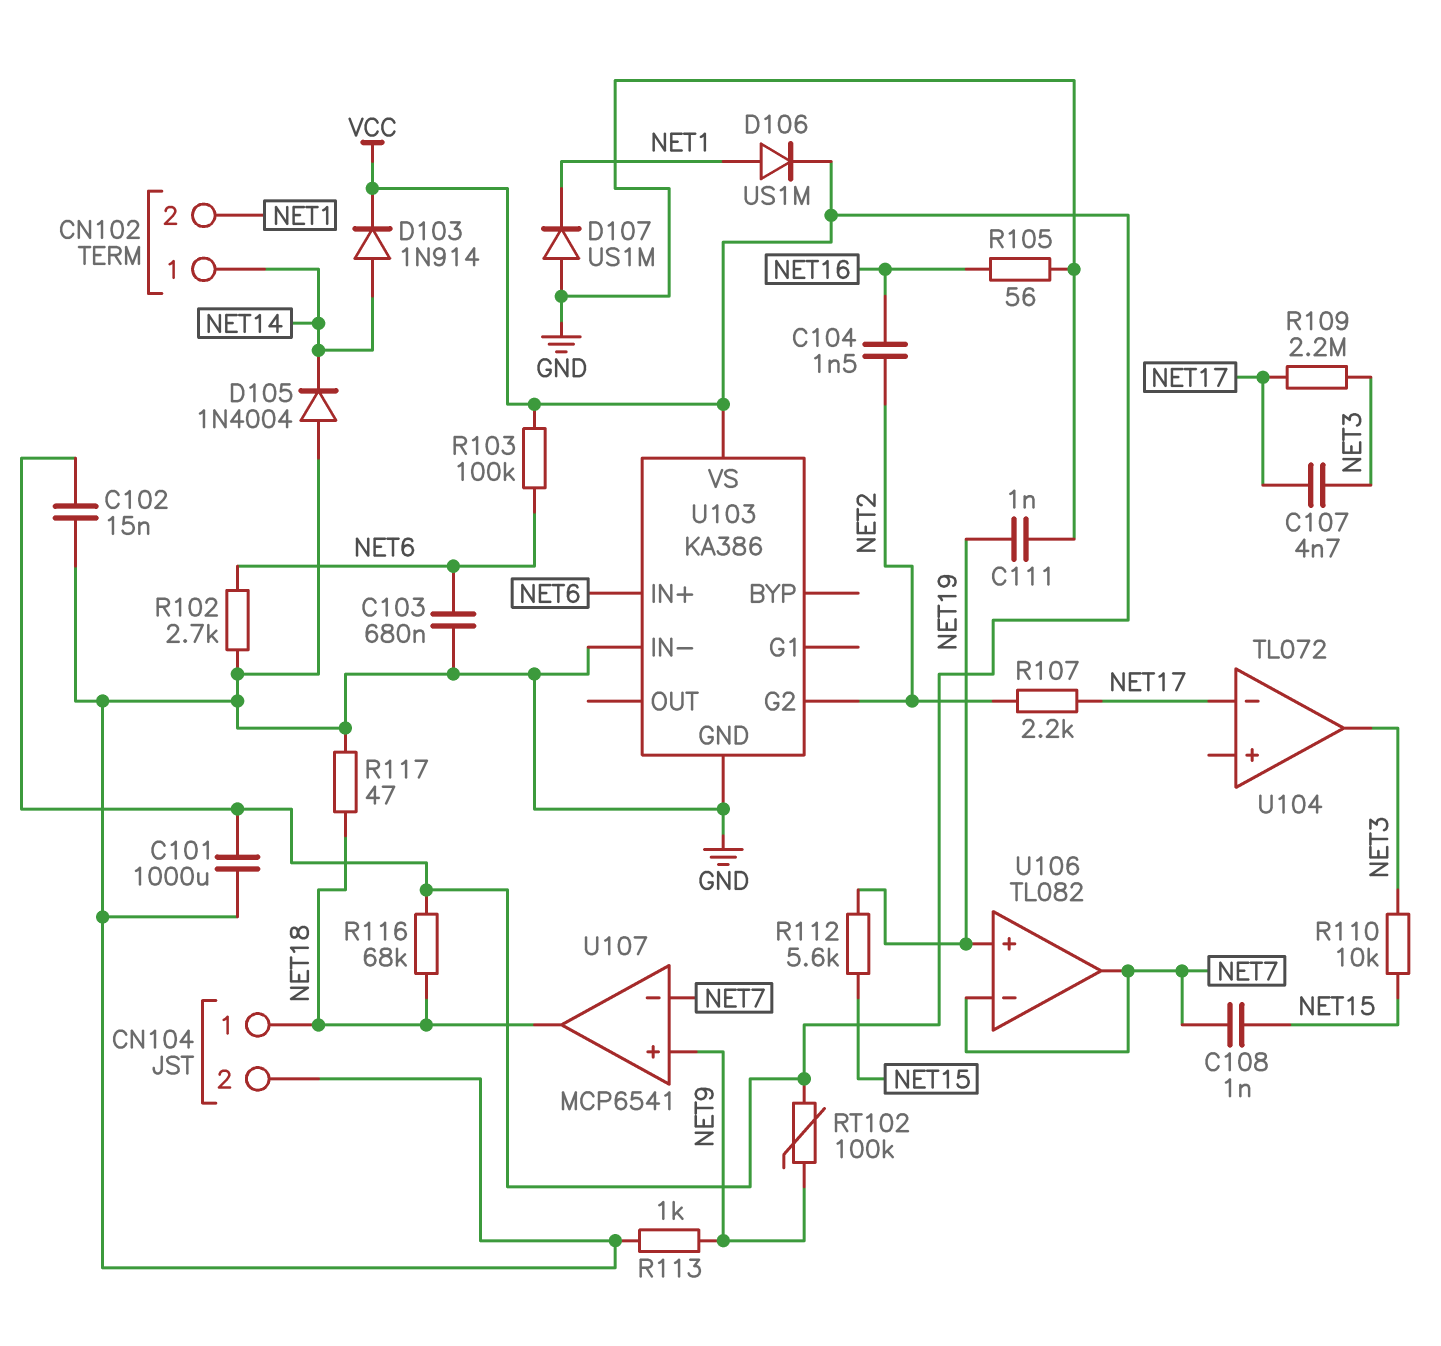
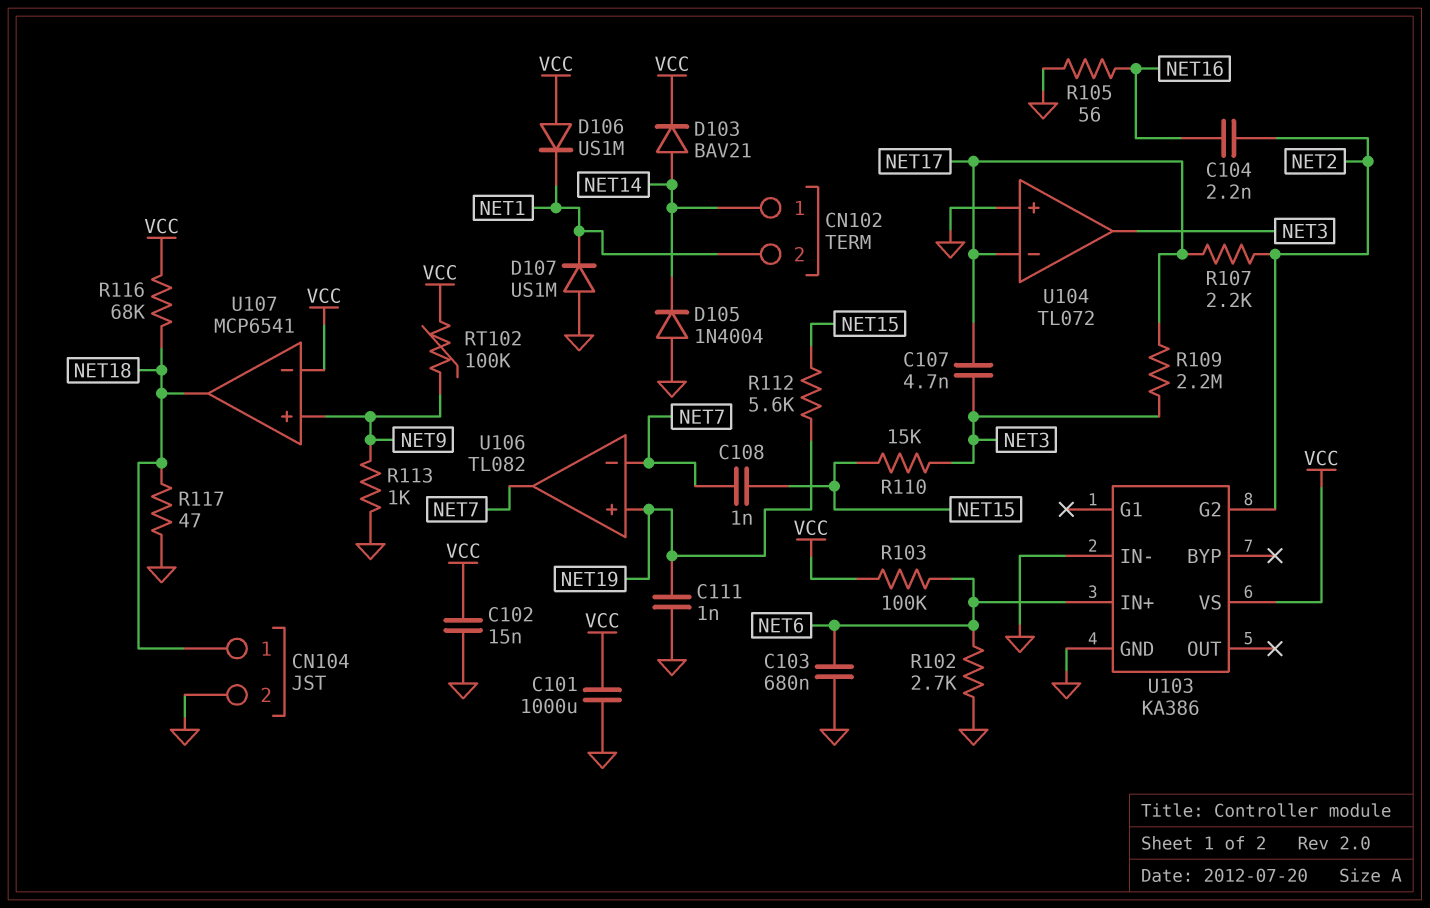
C104: 1.5nF (NET2, NET16) -> 2.2nF (NET2, NET16)
D103: diode 1N914 (A NET14, K VCC) -> diode BAV21 (A NET14, K VCC)
D106: diode US1M (A NET1, K VCC) -> diode US1M (A VCC, K NET1)
R110: 10k (NET3, NET15) -> 15k (NET3, NET15)
U104 pin in+: none -> GND
U107 pin in-: NET7 -> VCC

